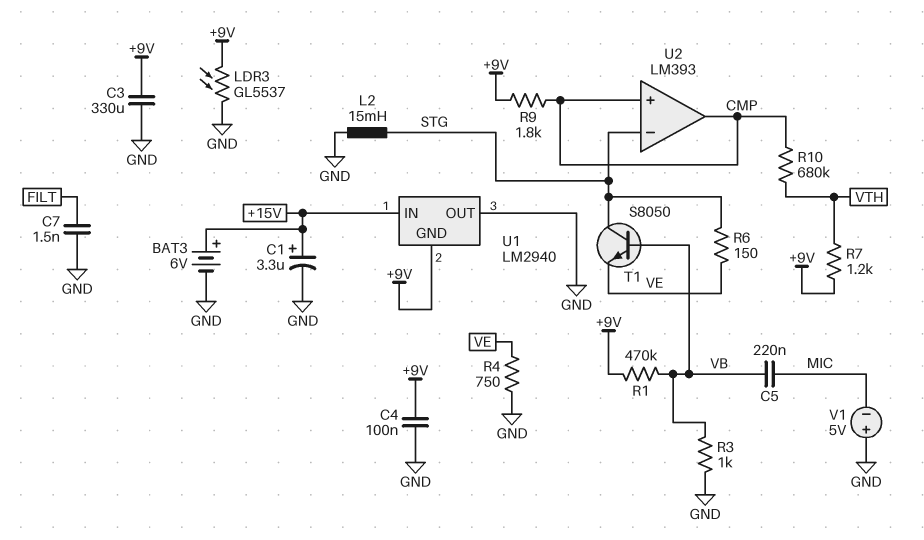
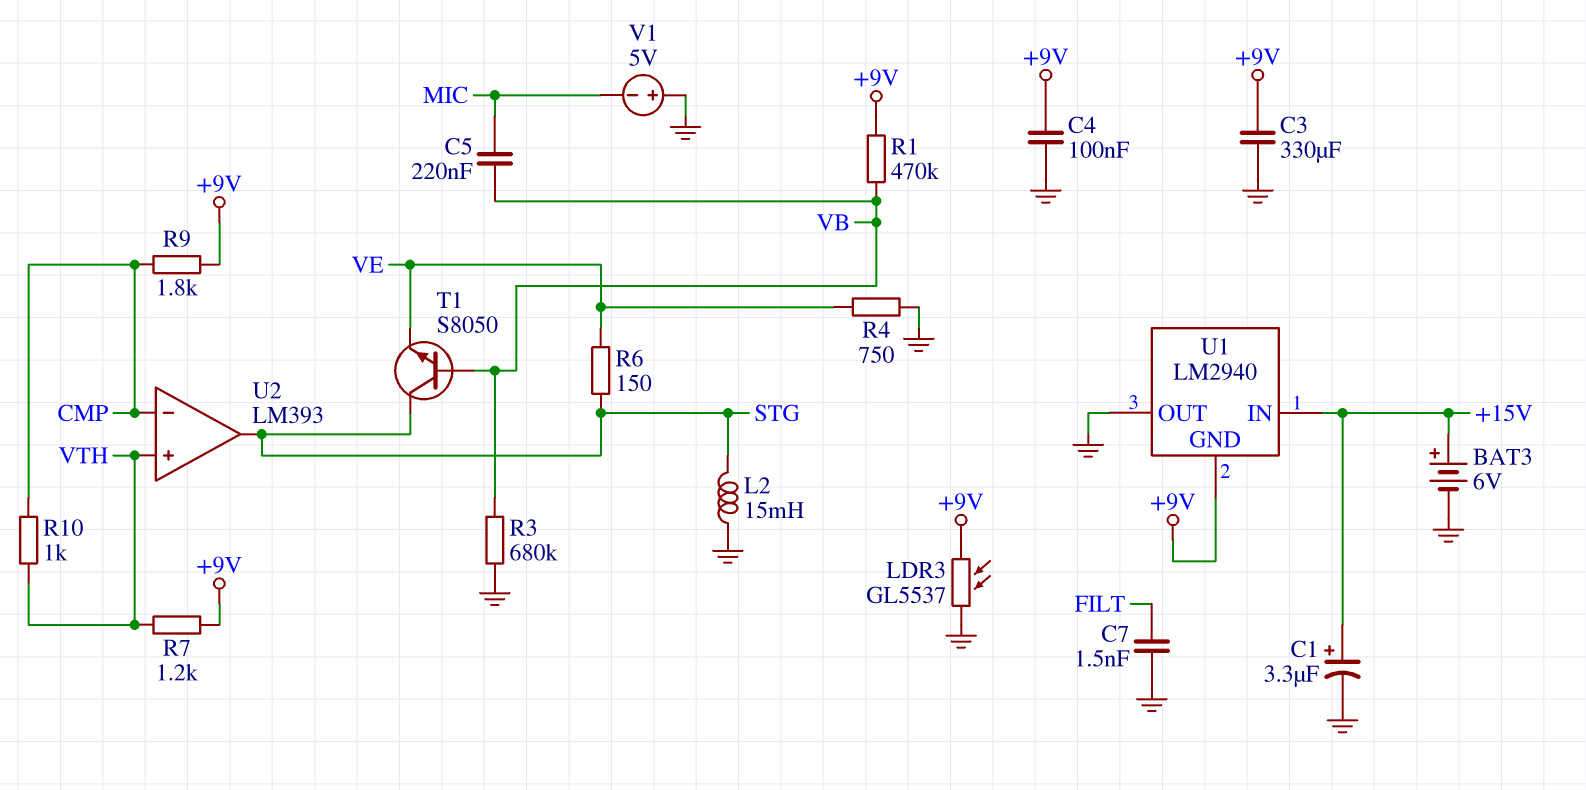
R3: 1k (GND, VB) -> 680k (GND, VB)
R10: 680k (CMP, VTH) -> 1k (CMP, VTH)
U2 pin in+: CMP -> VTH
U2 pin in-: STG -> CMP
U2 pin out: CMP -> STG

